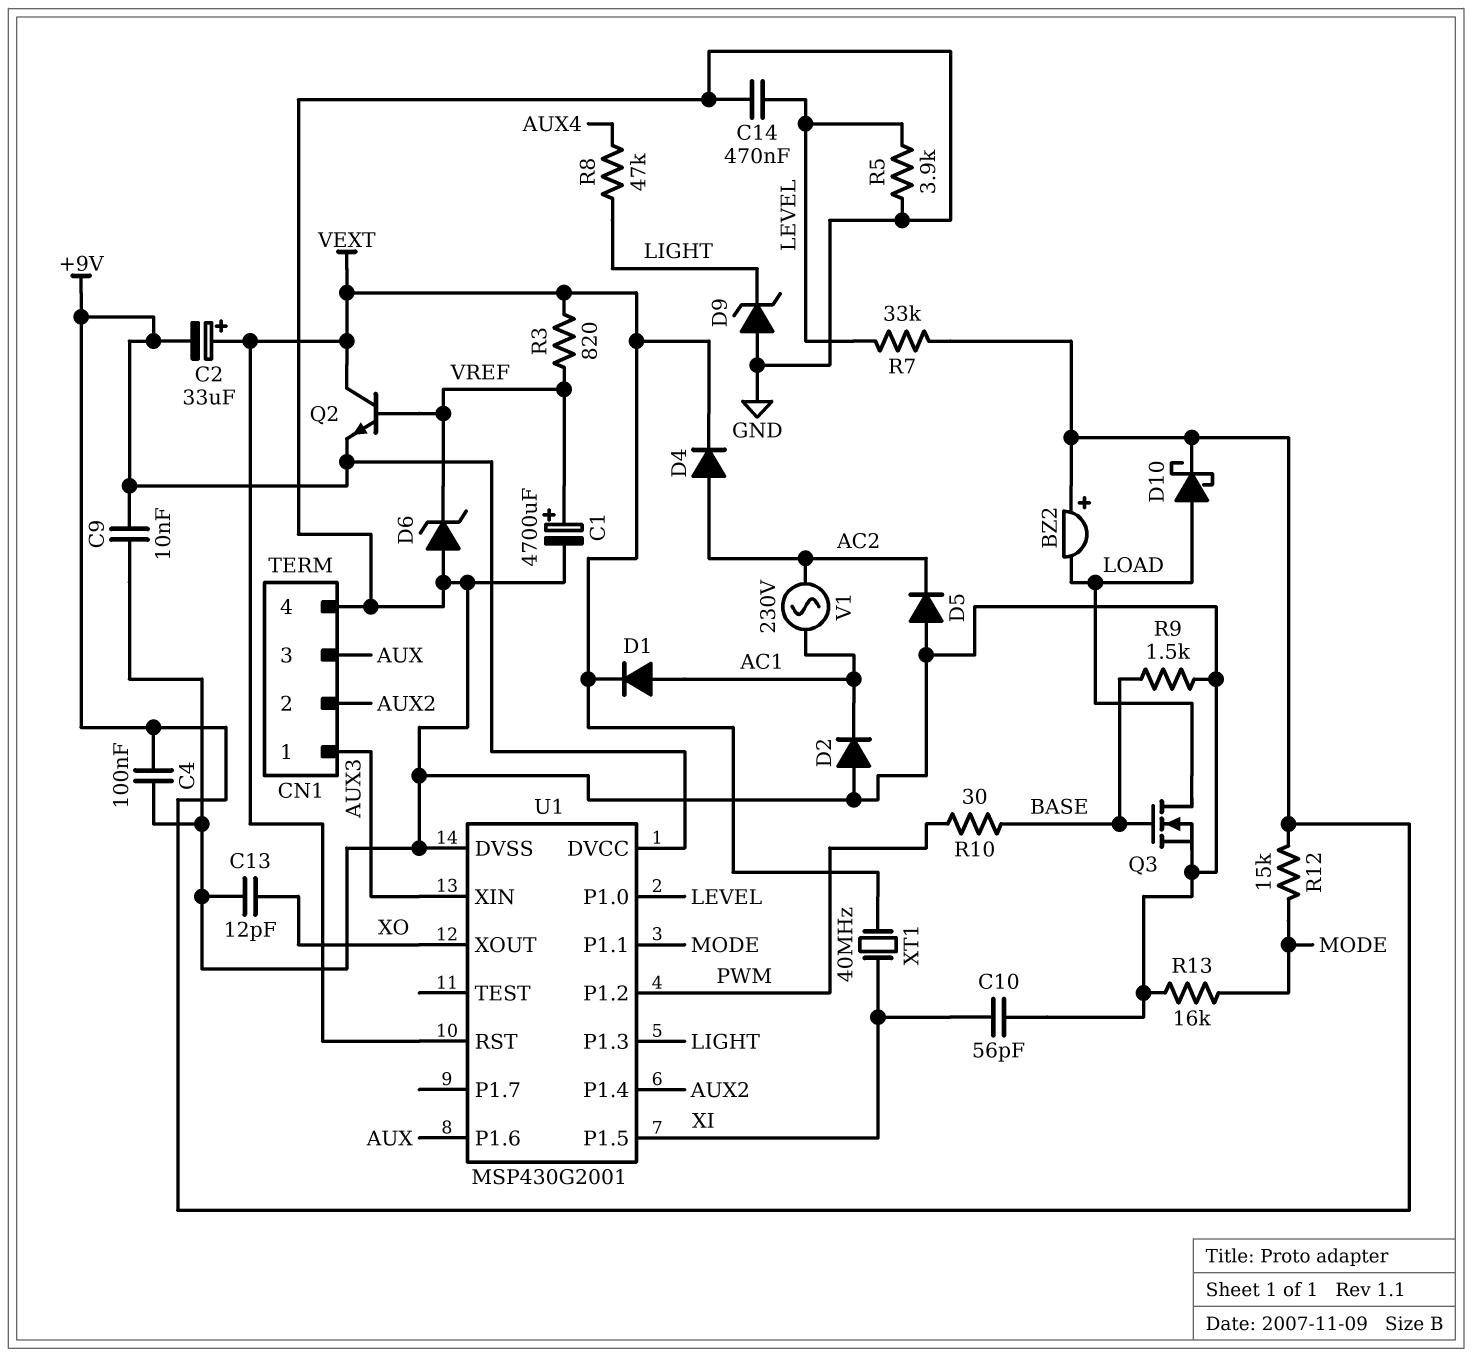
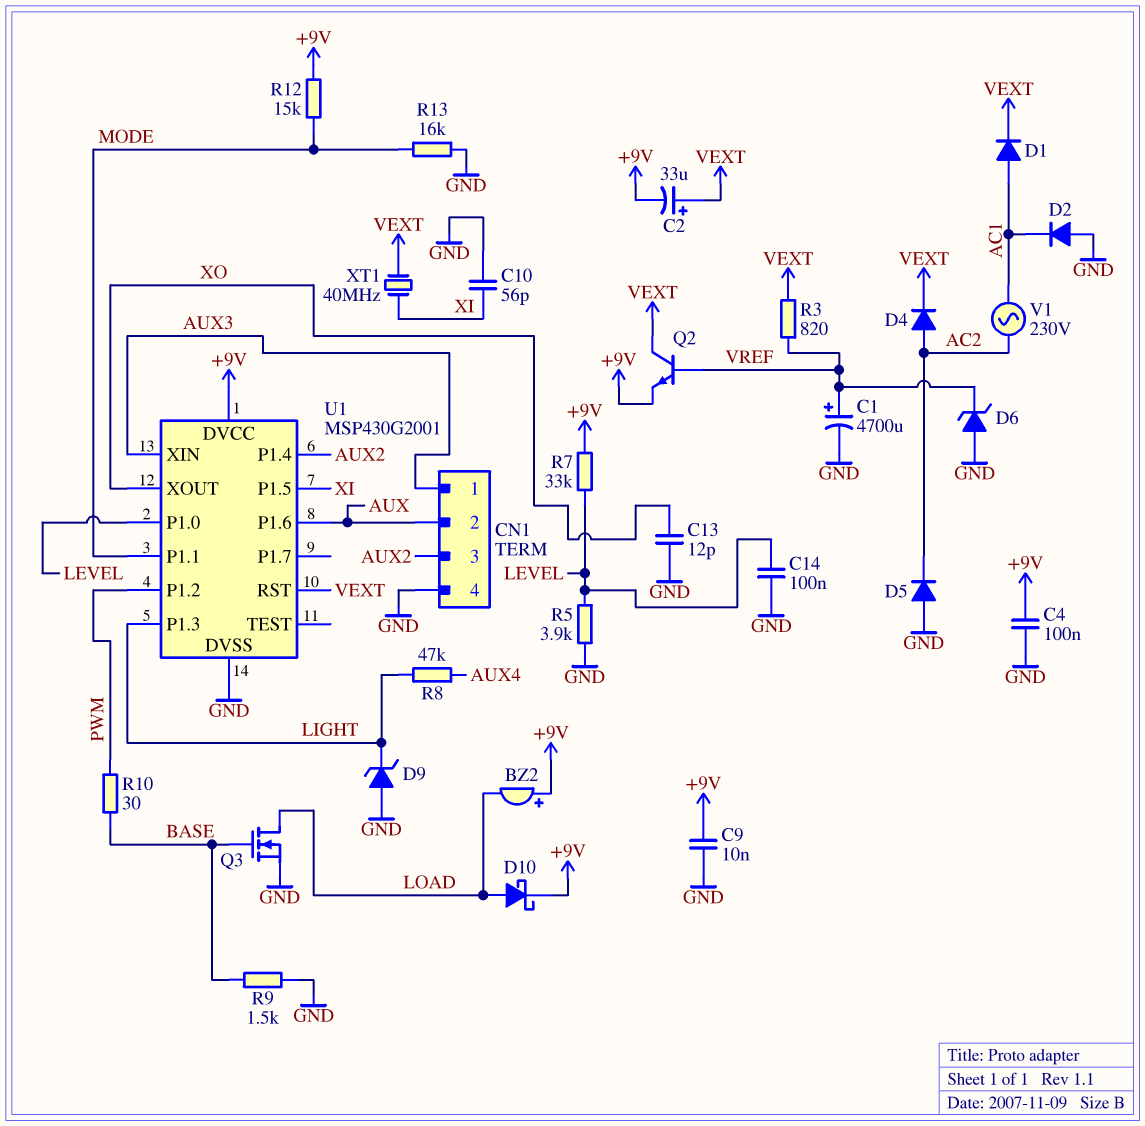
C14: 470nF (GND, LEVEL) -> 100nF (GND, LEVEL)
CN1 pin 2: AUX2 -> AUX
CN1 pin 3: AUX -> AUX2

